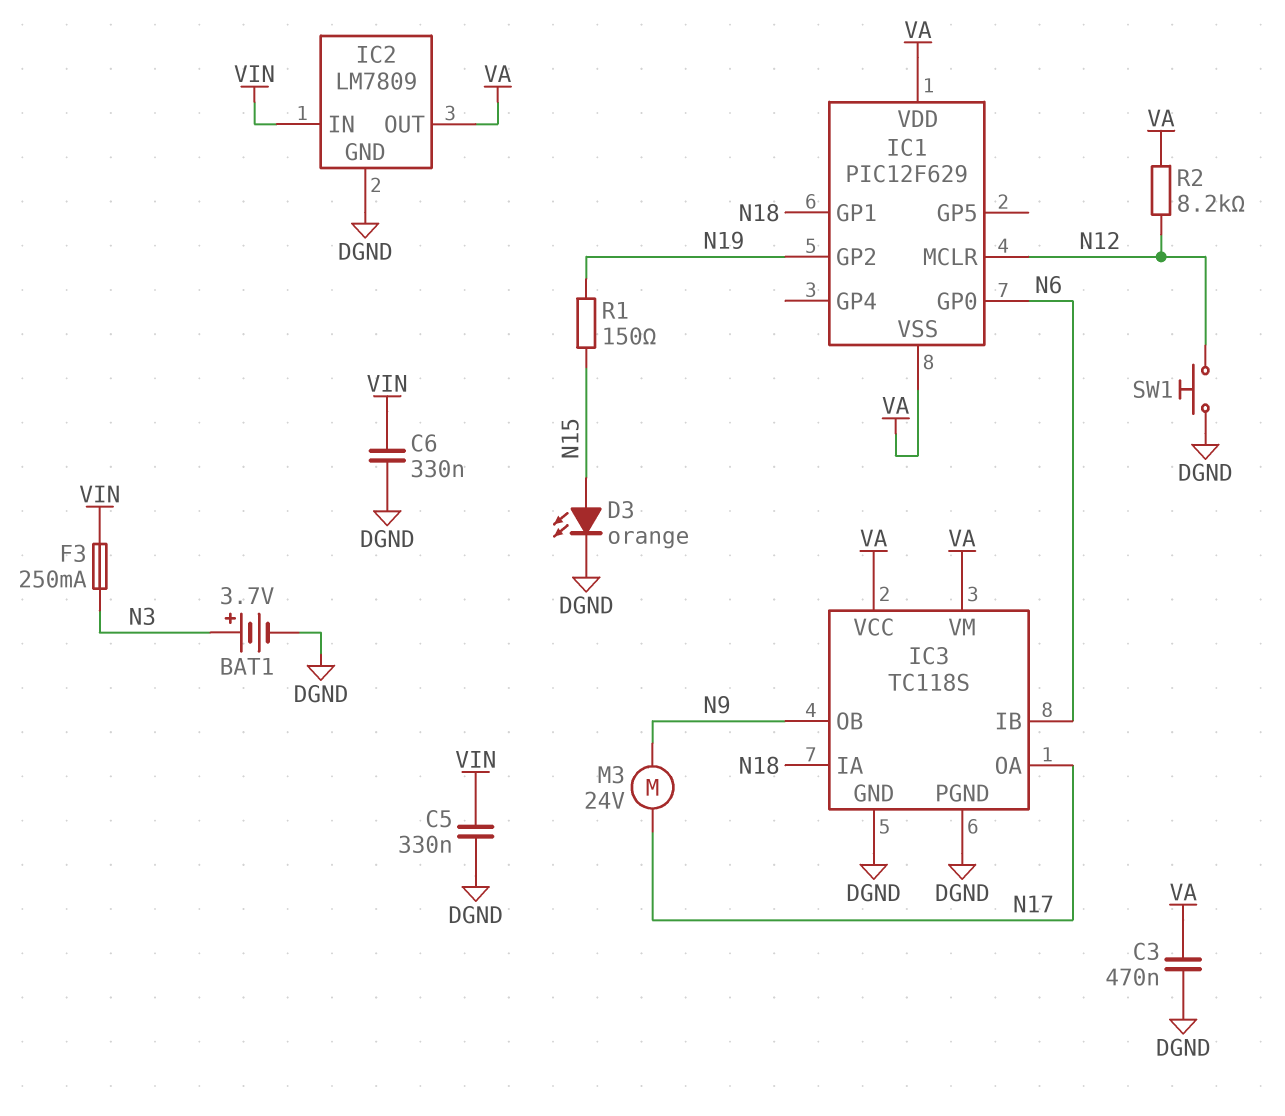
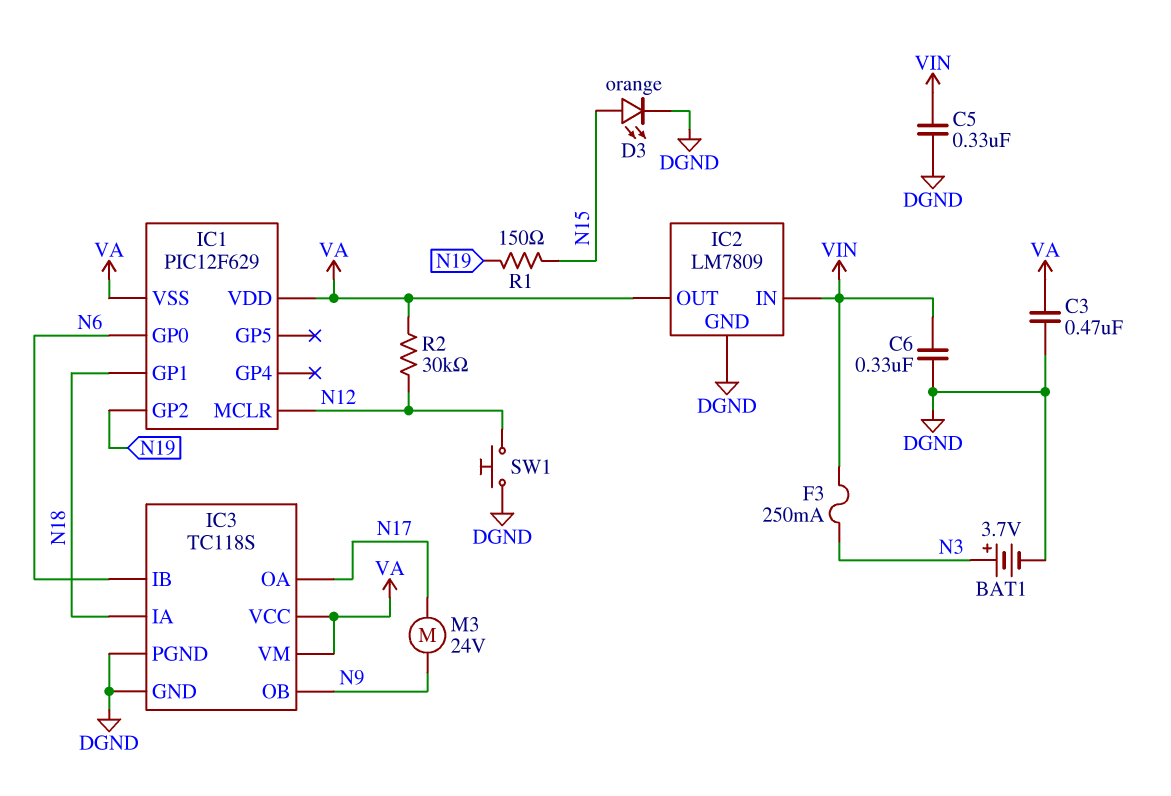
R2: 8.2k (N12, VA) -> 30k (N12, VA)

